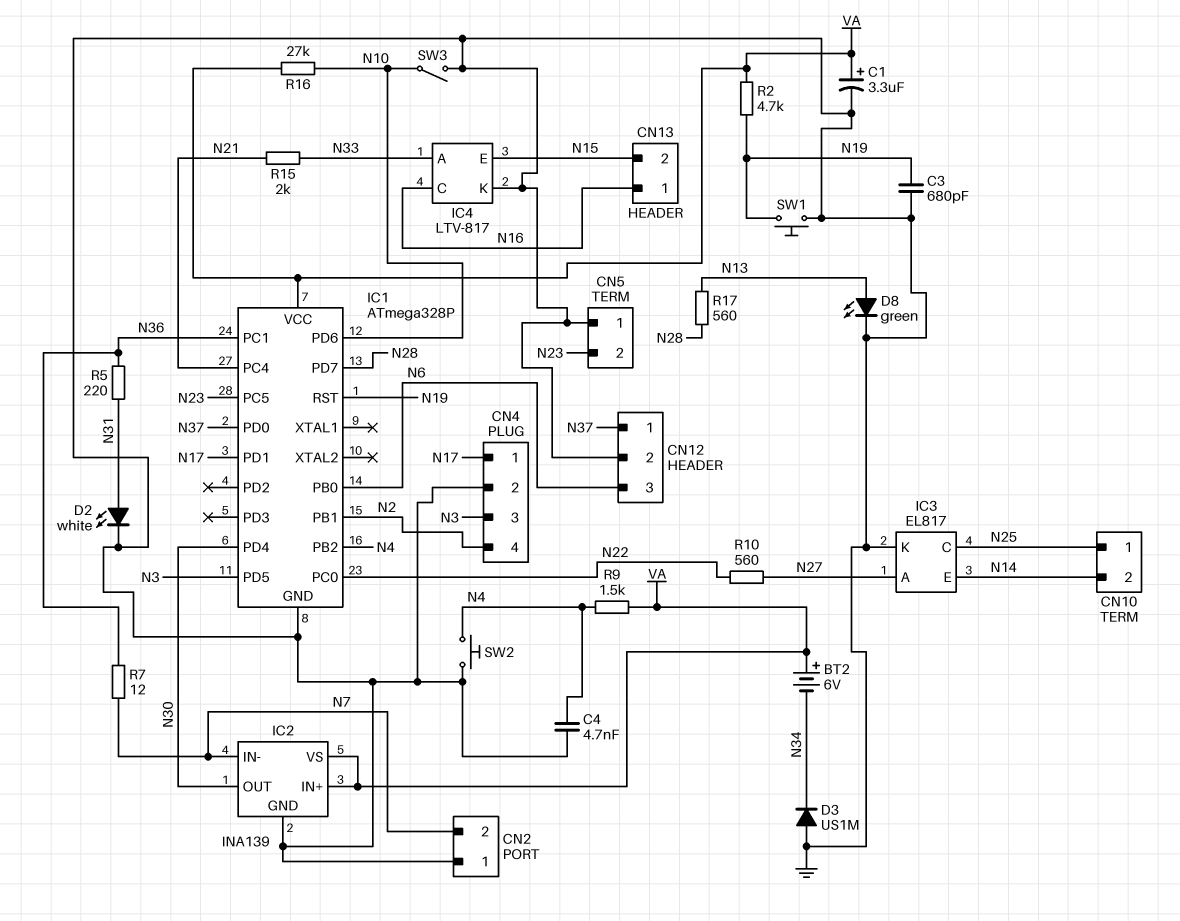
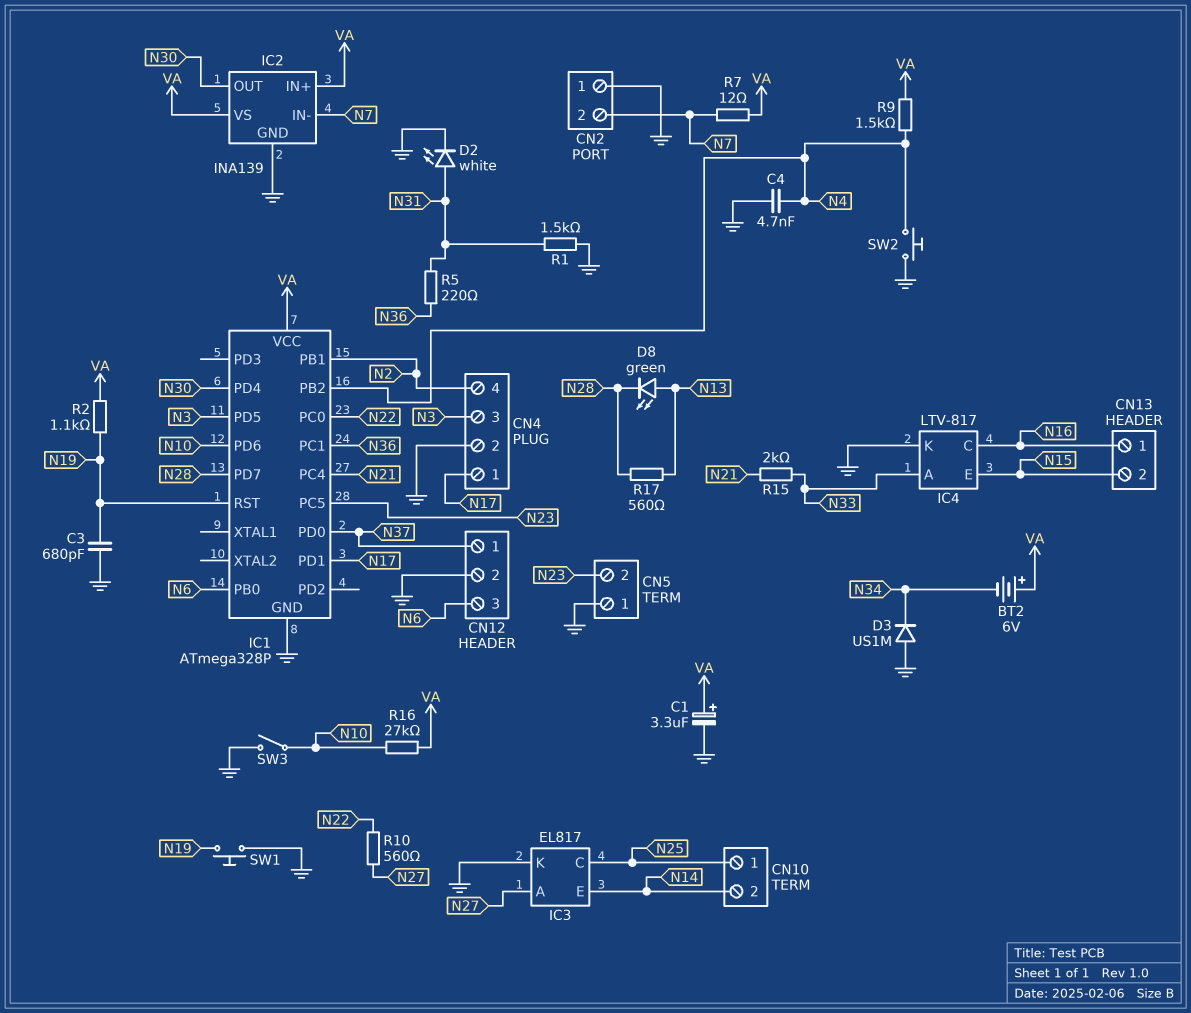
D8: LED green (A N13, K GND) -> LED green (A N13, K N28)
R1: none -> 1.5k (GND, N31)
R2: 4.7k (N19, VA) -> 1.1k (N19, VA)
R7: 12 (N7, N36) -> 12 (N7, VA)

